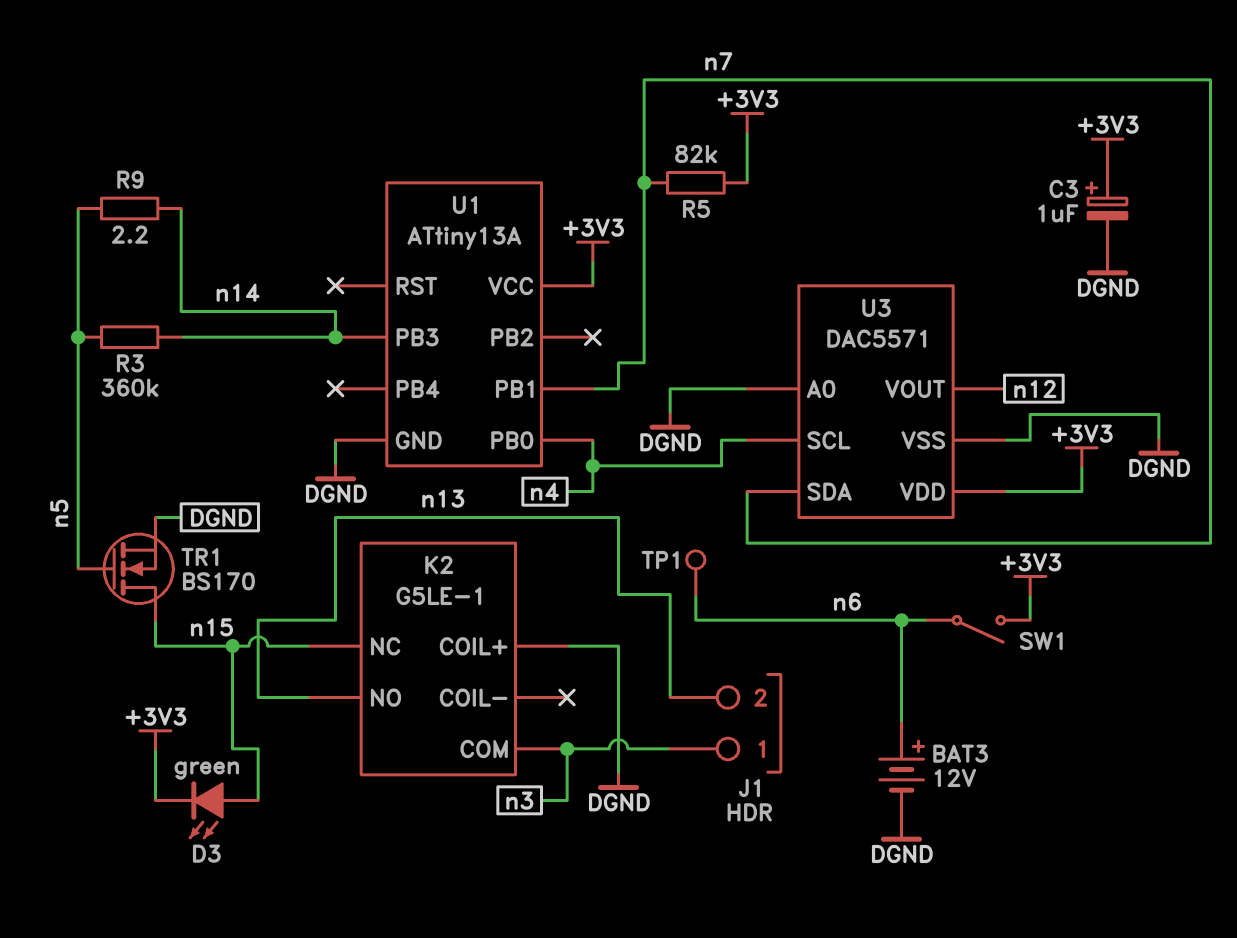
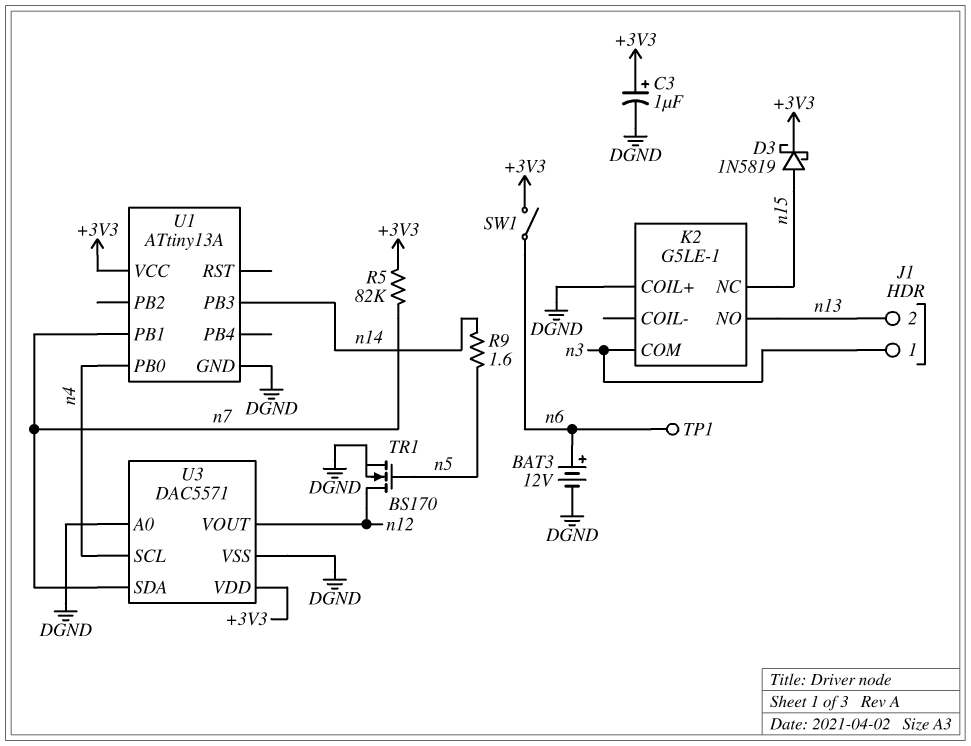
D3: LED green (A n15, K +3V3) -> schottky 1N5819 (A n15, K +3V3)
R3: 360k (n5, n14) -> none
R9: 2.2 (n5, n14) -> 1.6 (n5, n14)
TR1: NMOS BS170 (G n5, D n15, S DGND) -> NMOS BS170 (G n5, D n12, S DGND)

